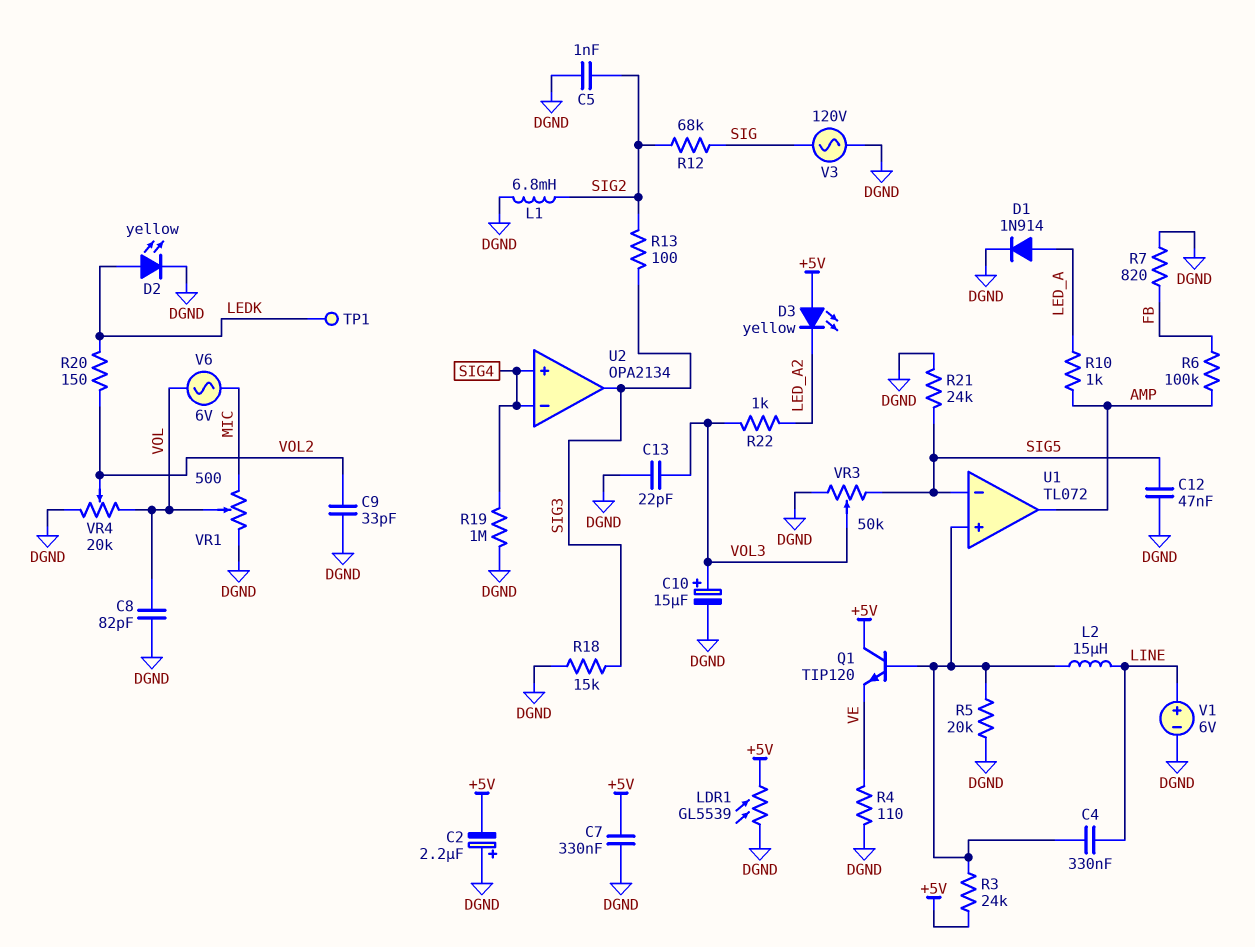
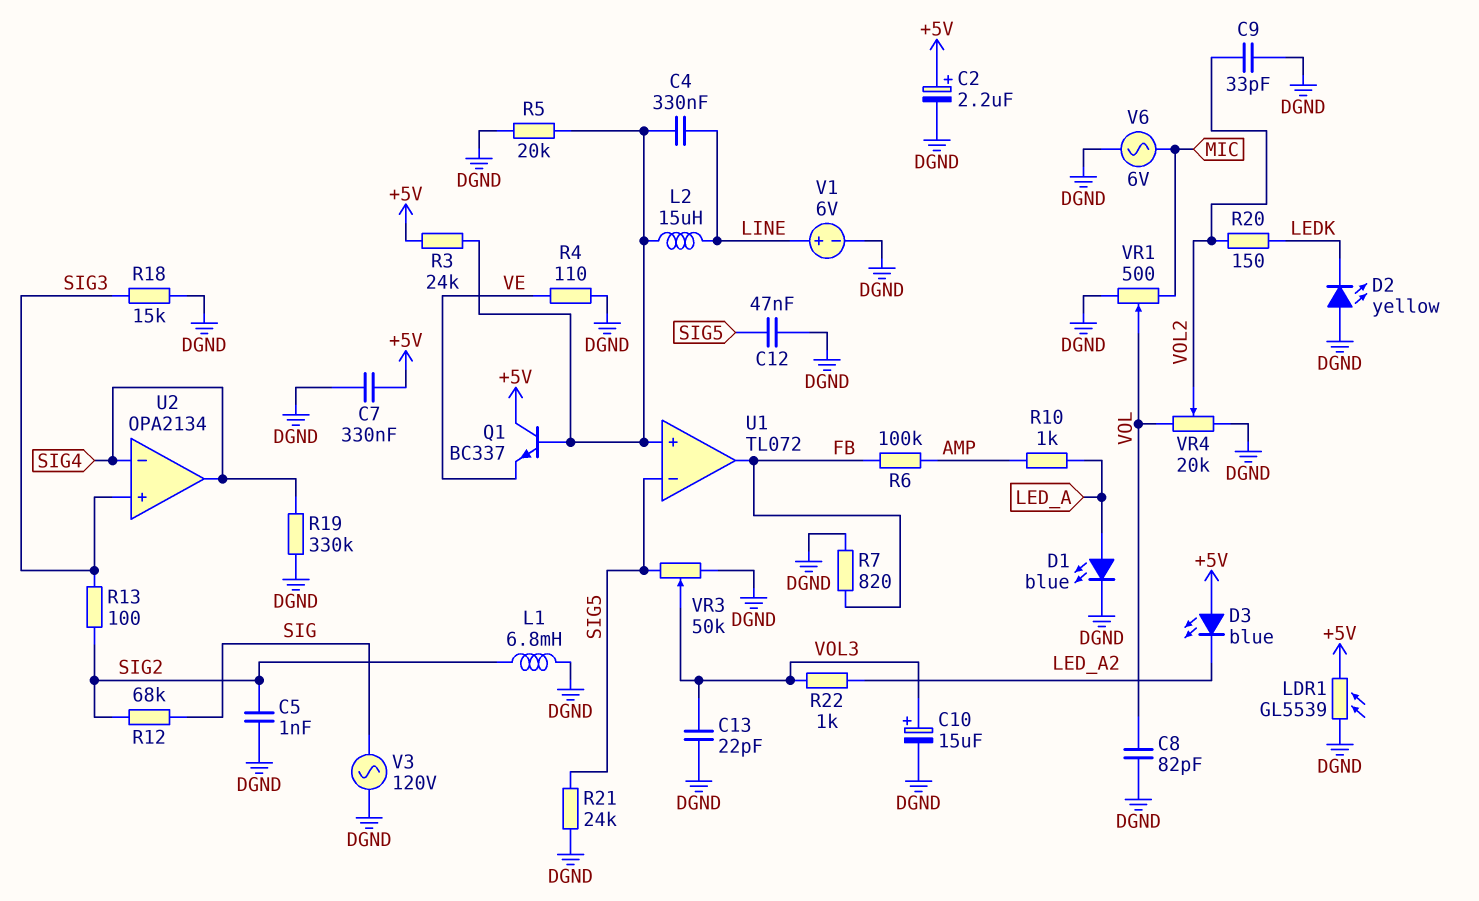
C2: 2.2uF (plus DGND, minus +5V) -> 2.2uF (plus +5V, minus DGND)
D1: diode 1N914 (A LED_A, K DGND) -> LED blue (A LED_A, K DGND)
D2: LED yellow (A LEDK, K DGND) -> LED yellow (A DGND, K LEDK)
D3: LED yellow (A +5V, K LED_A2) -> LED blue (A +5V, K LED_A2)
Q1: NPN TIP120 (B U1/in+, C +5V, E VE) -> NPN BC337 (B U1/in+, C +5V, E VE)
R19: 1M (DGND, SIG4) -> 330k (DGND, SIG4)
TP1: test point (LEDK) -> none
U1 pin out: AMP -> FB
U2 pin in+: SIG4 -> SIG3
U2 pin out: SIG3 -> SIG4
V6: AC 6V (MIC, VOL) -> AC 6V (DGND, MIC)

